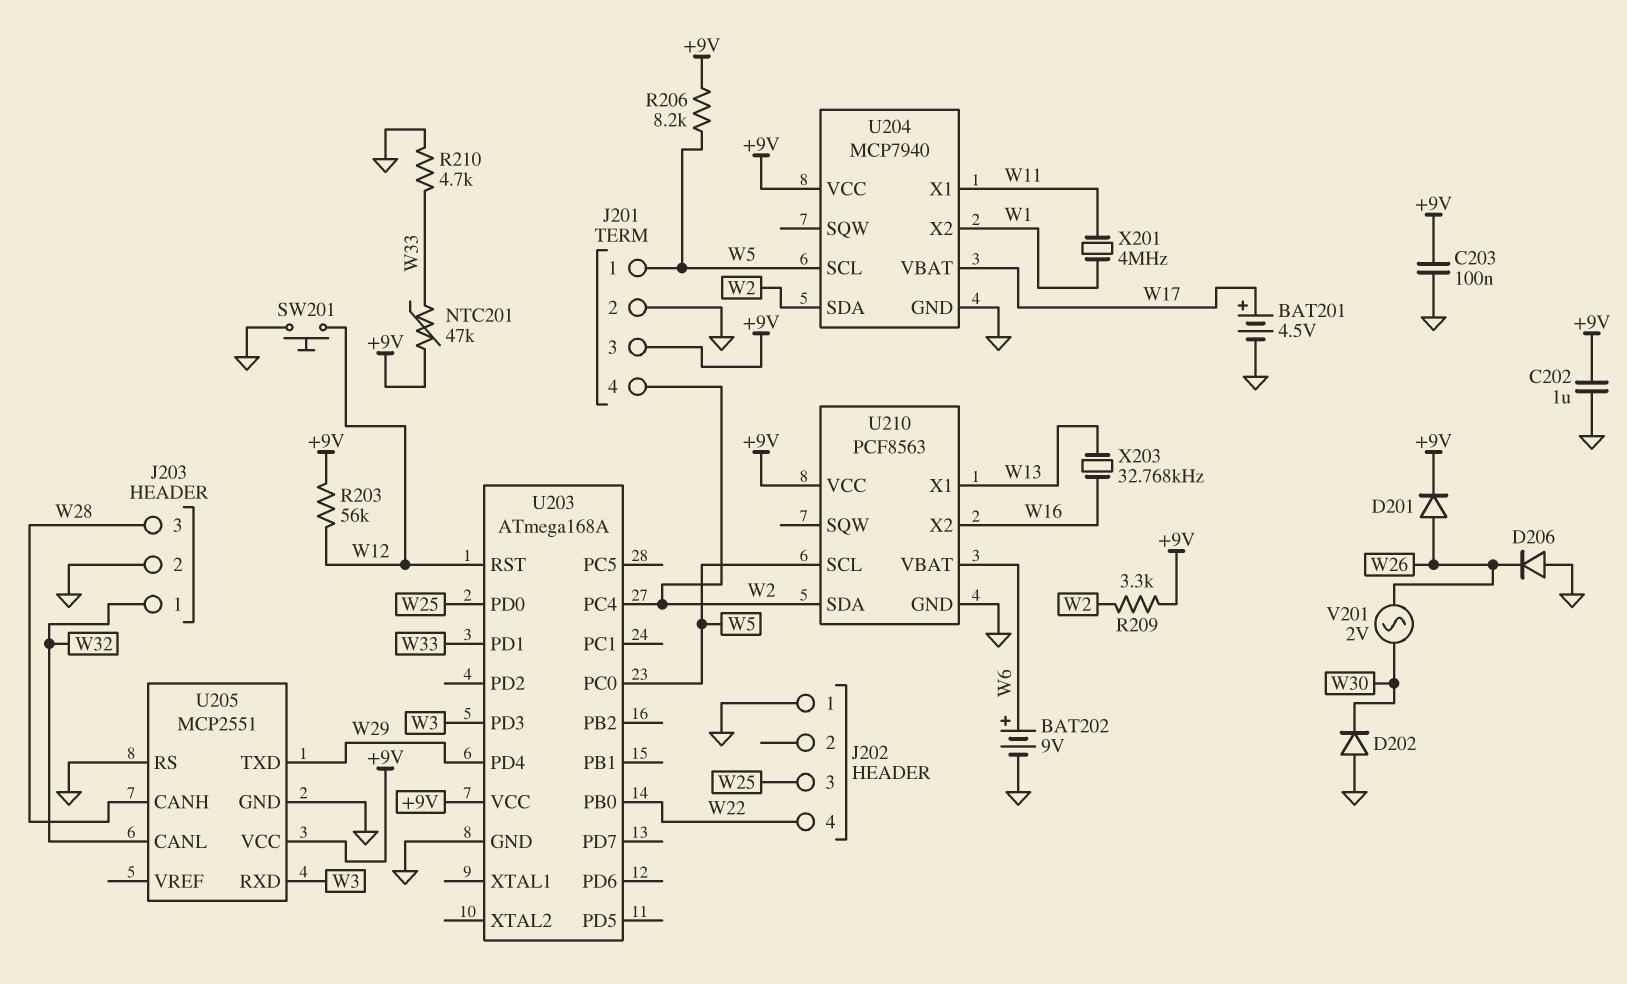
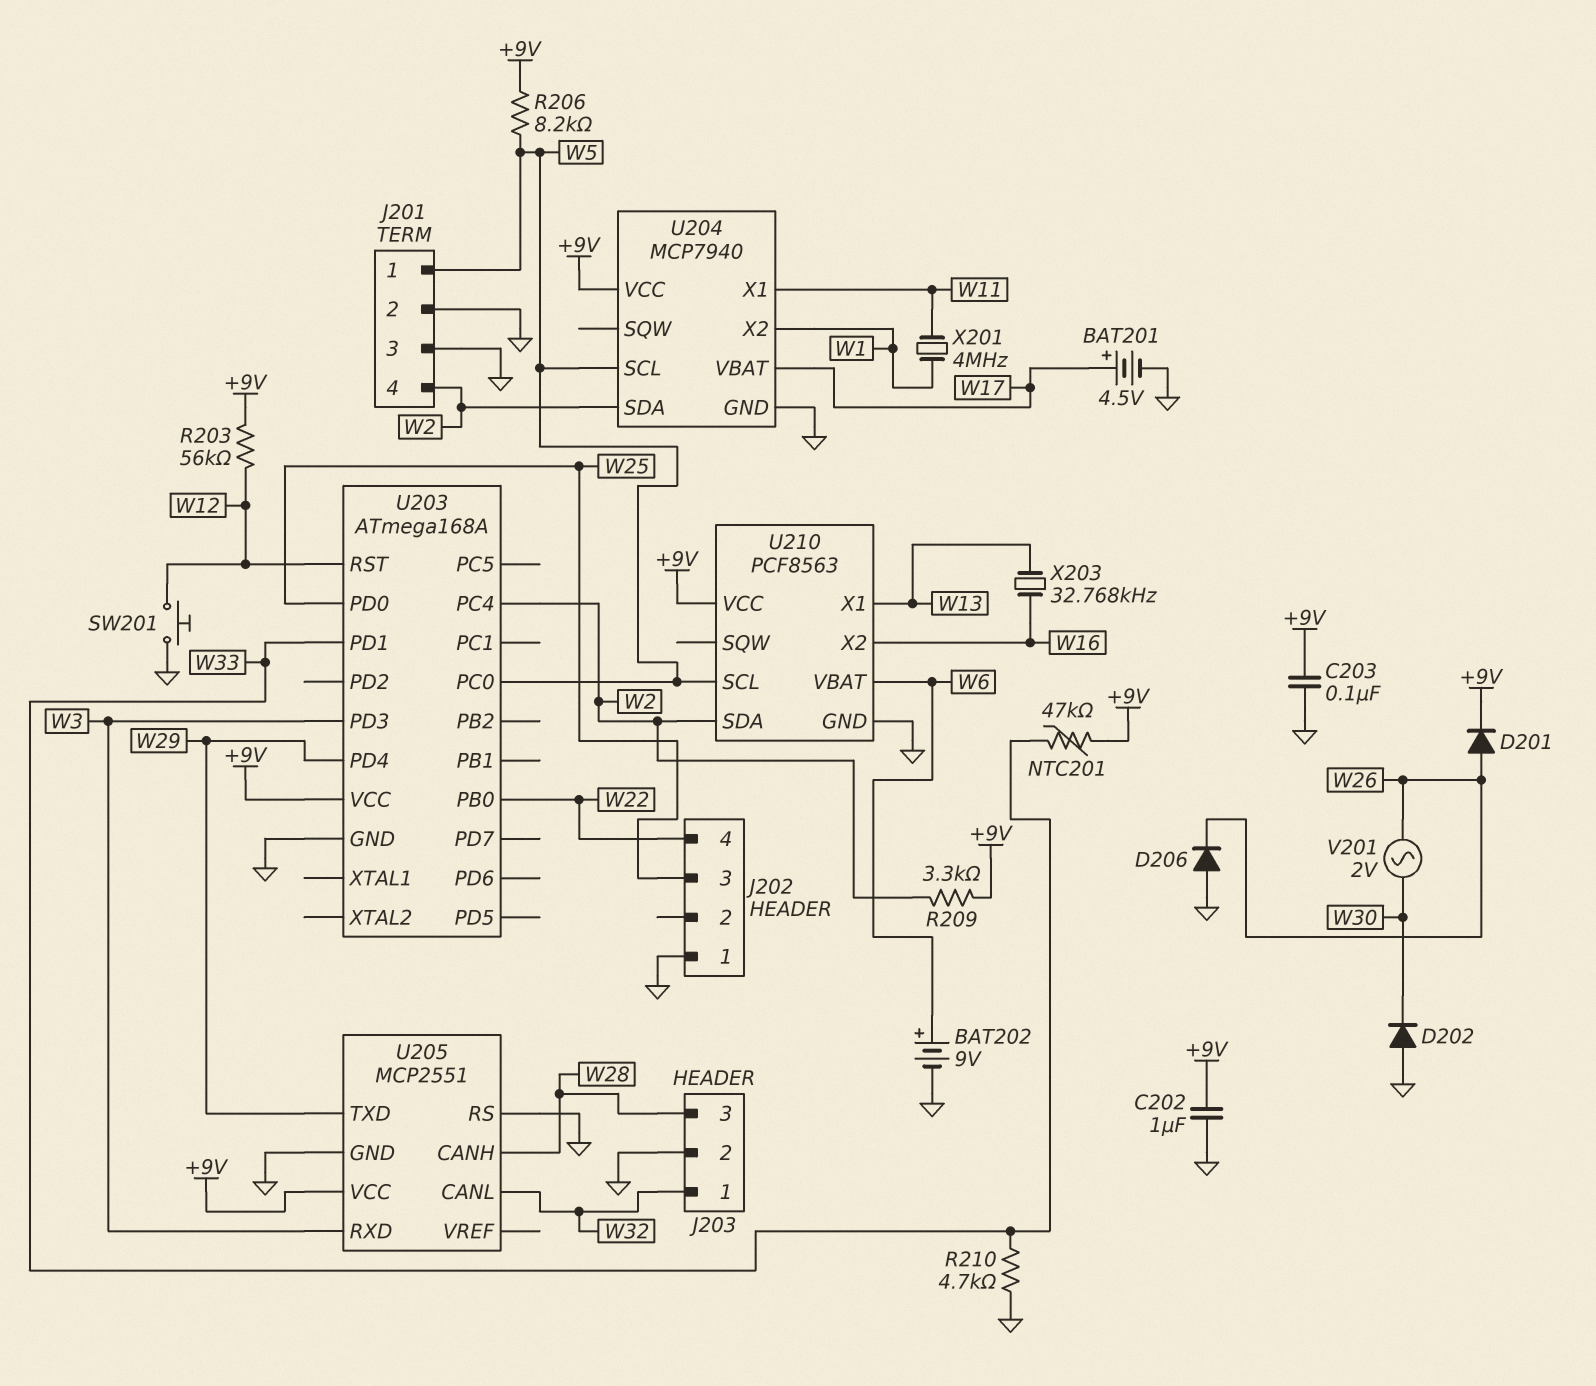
J201 pin 3: +9V -> GND

